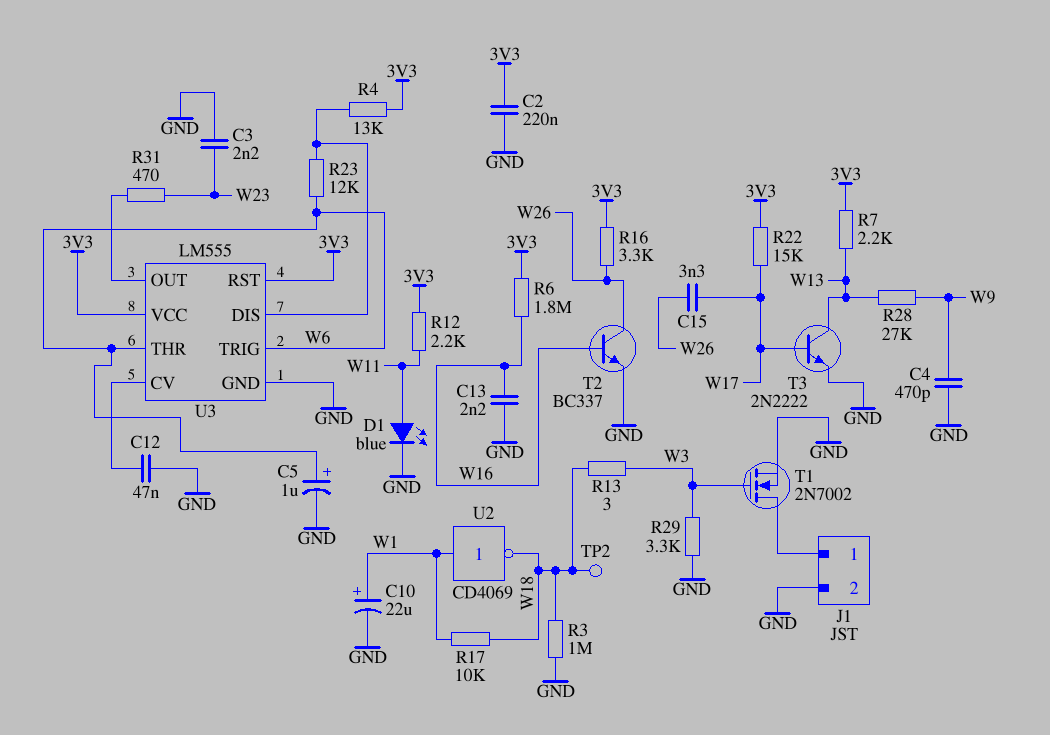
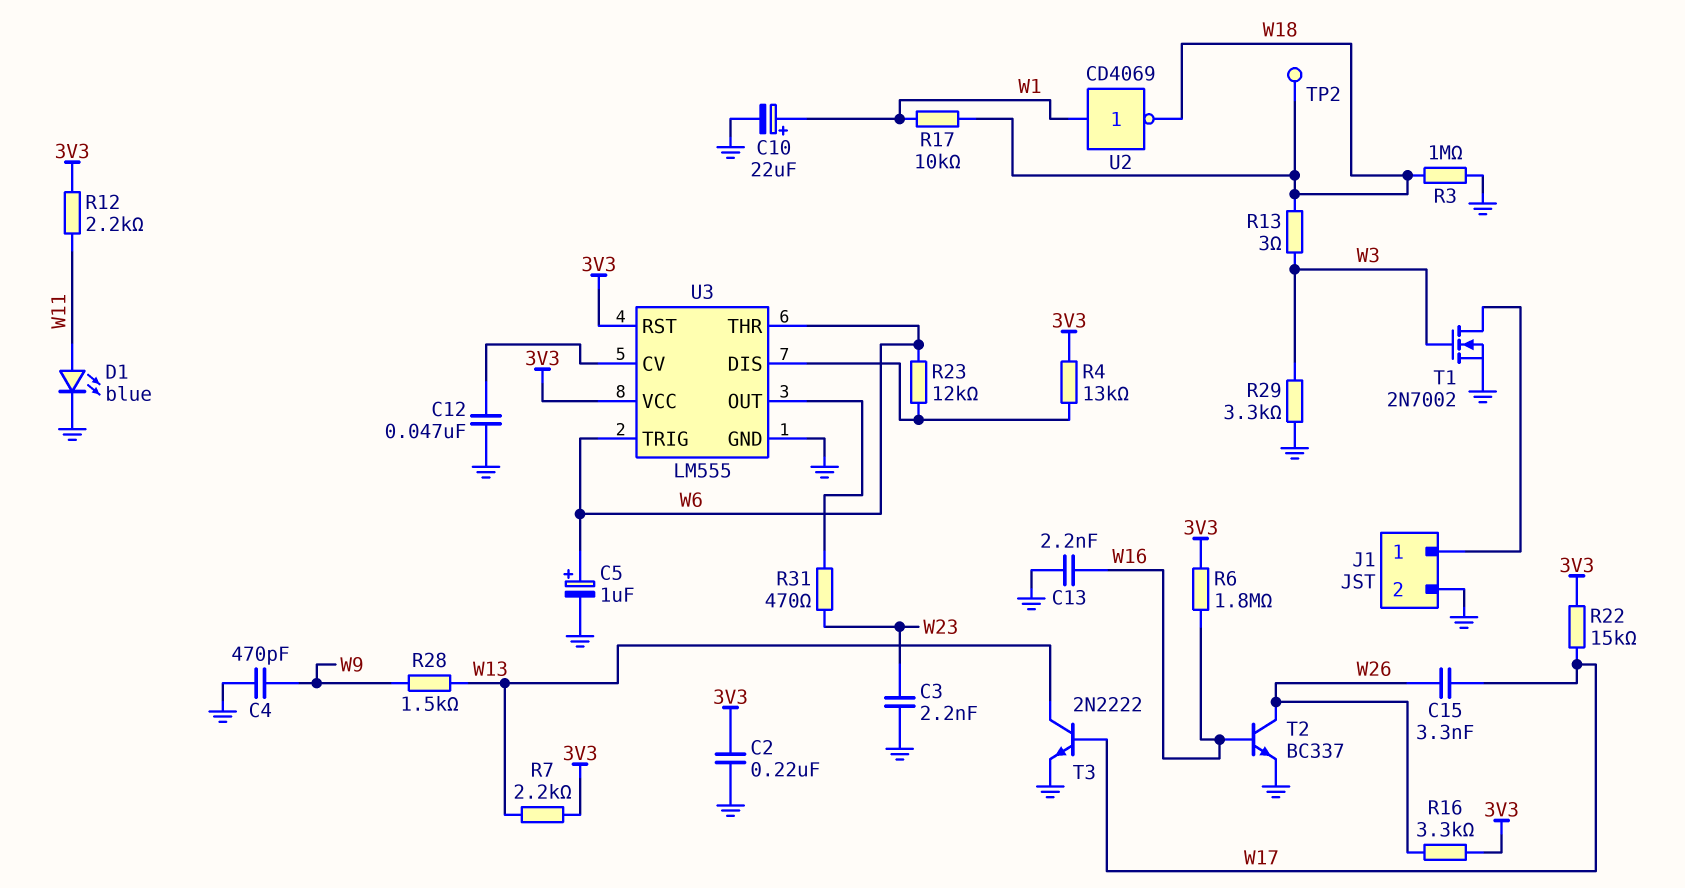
R28: 27k (W9, W13) -> 1.5k (W9, W13)

